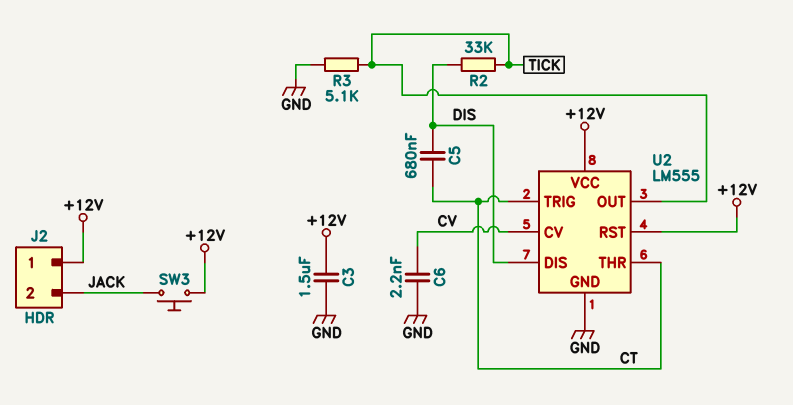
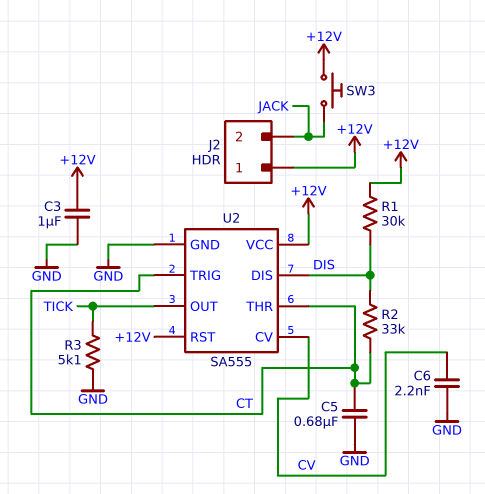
C3: 1.5uF (+12V, GND) -> 1uF (+12V, GND)
C5: 680nF (CT, DIS) -> 680nF (CT, GND)
R1: none -> 30k (+12V, DIS)
R2: 33k (DIS, TICK) -> 33k (CT, DIS)
U2: LM555 -> SA555

